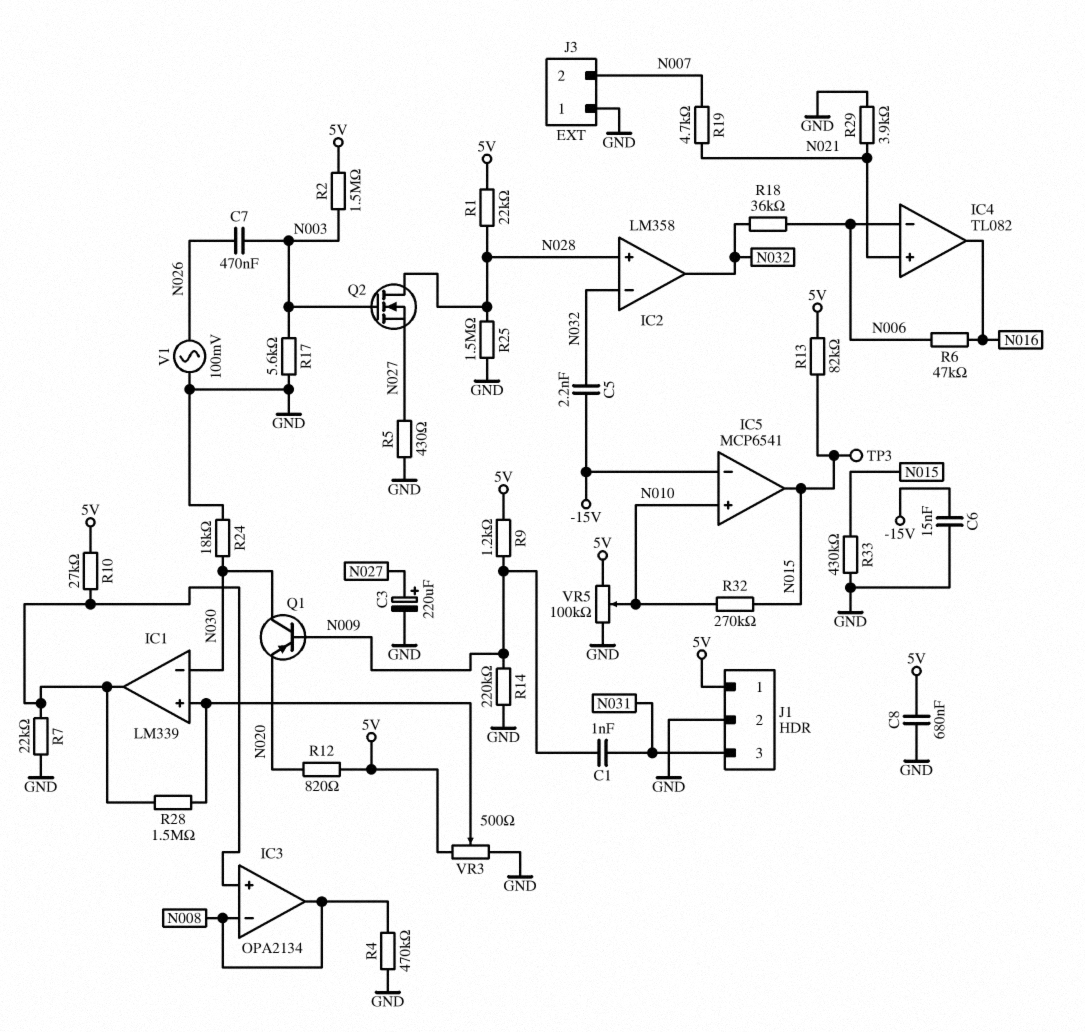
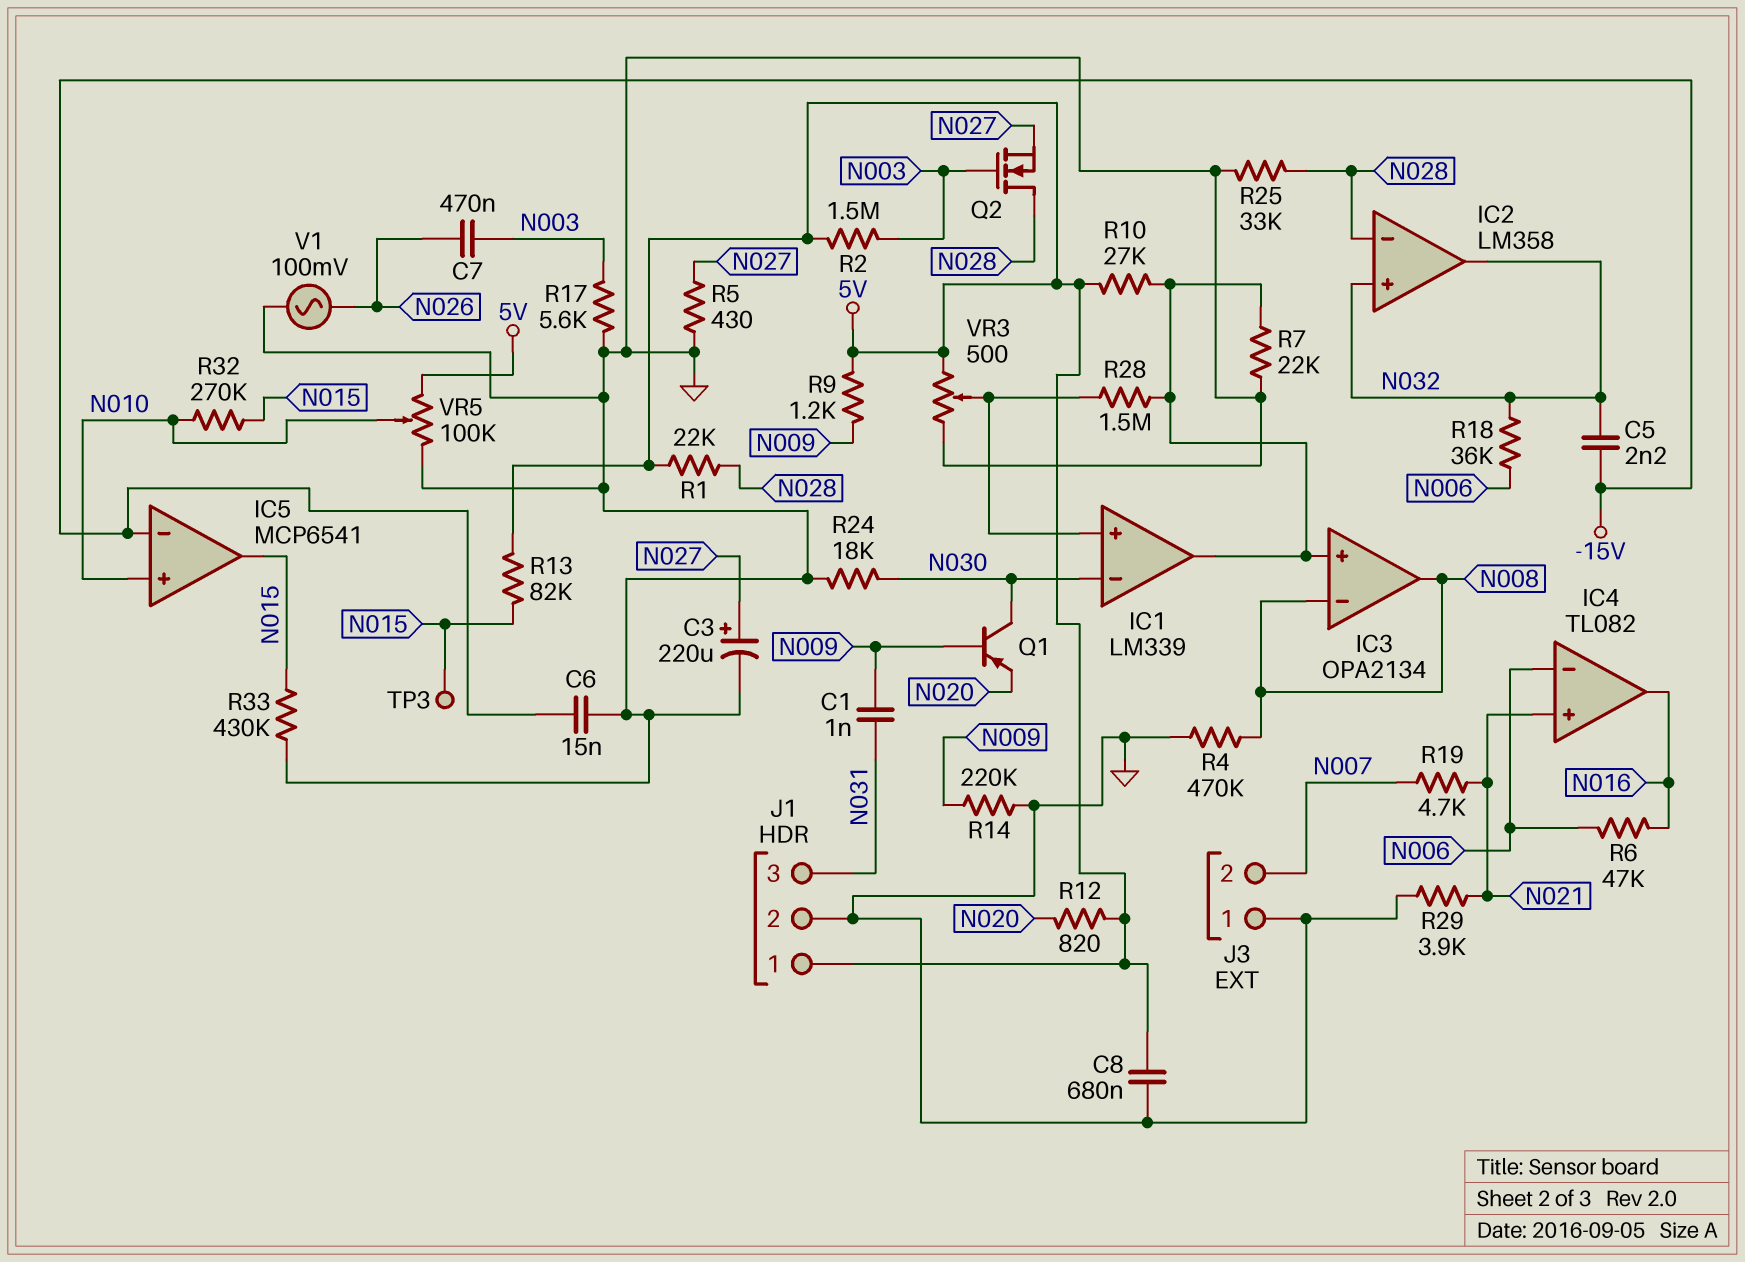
IC2 pin in+: N028 -> N032
IC2 pin in-: N032 -> N028
R25: 1.5M (GND, N028) -> 33k (GND, N028)

